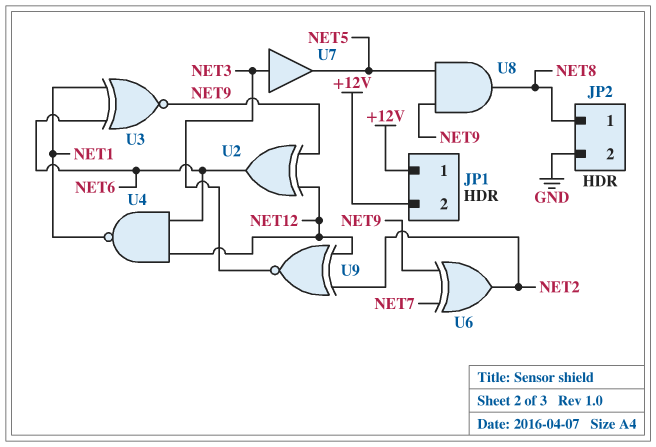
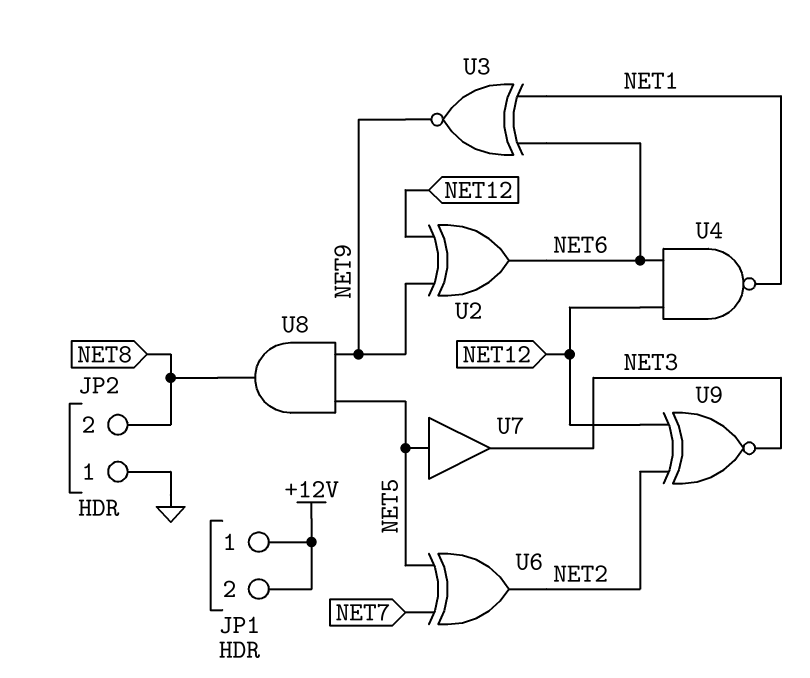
JP2 pin 1: NET8 -> GND
JP2 pin 2: GND -> NET8
U6: XOR (in NET7, in NET9, out NET2) -> XOR (in NET5, in NET7, out NET2)
U7: buffer (in NET3, out NET5) -> buffer (in NET5, out NET3)

